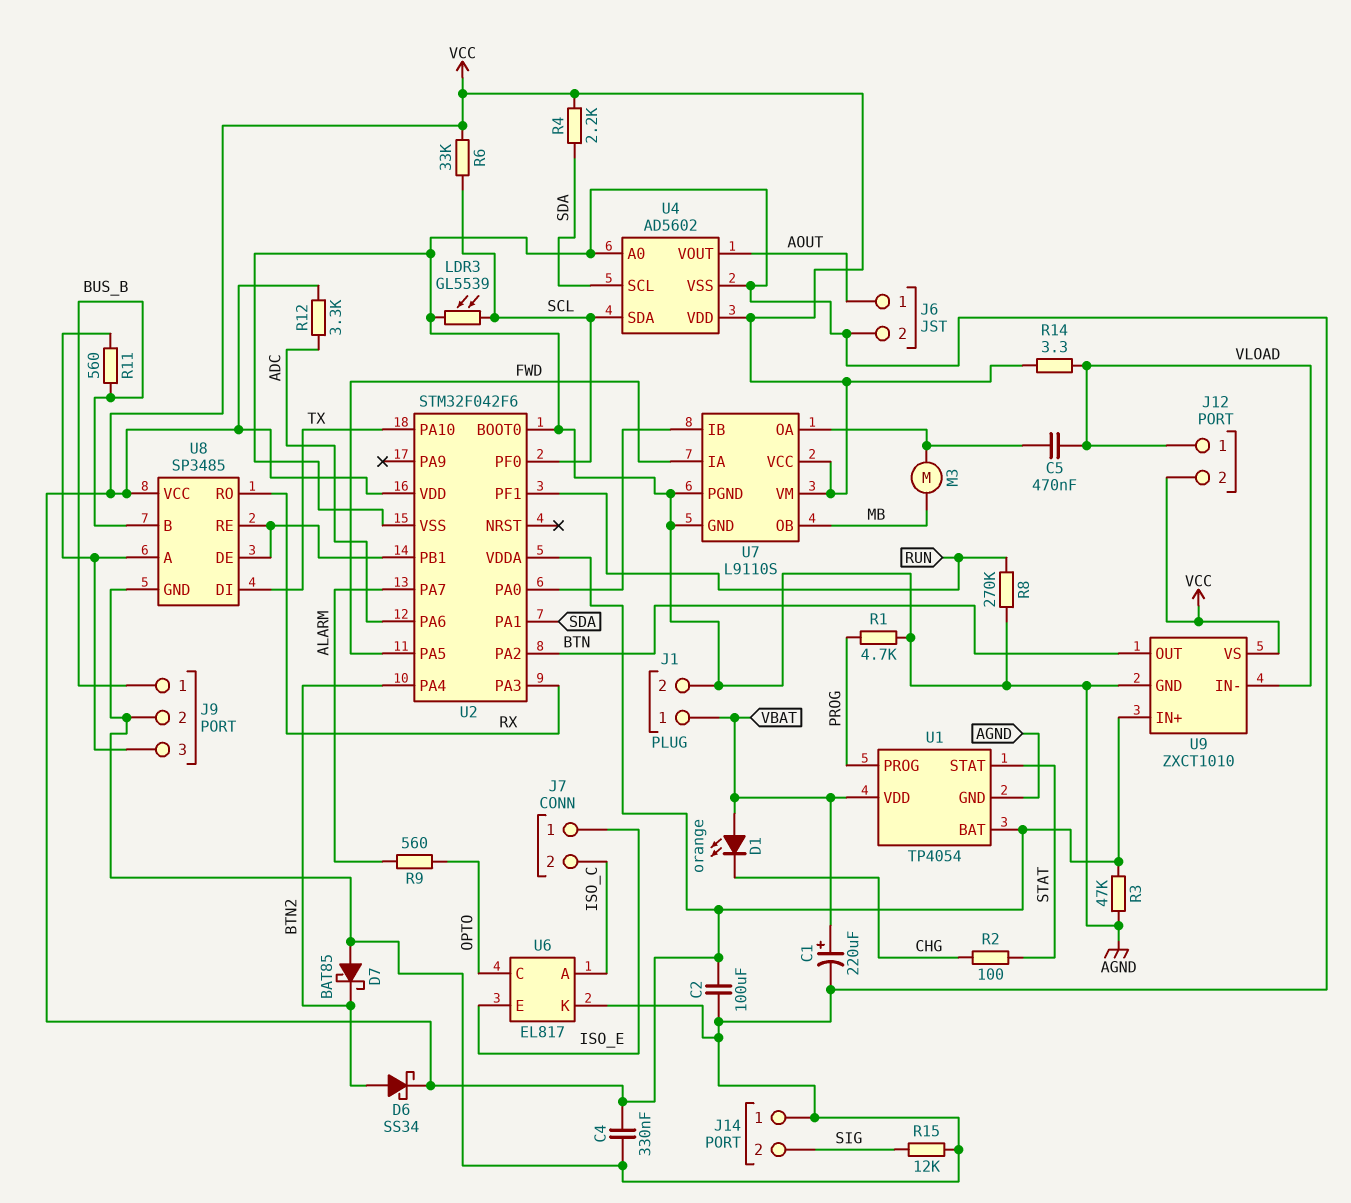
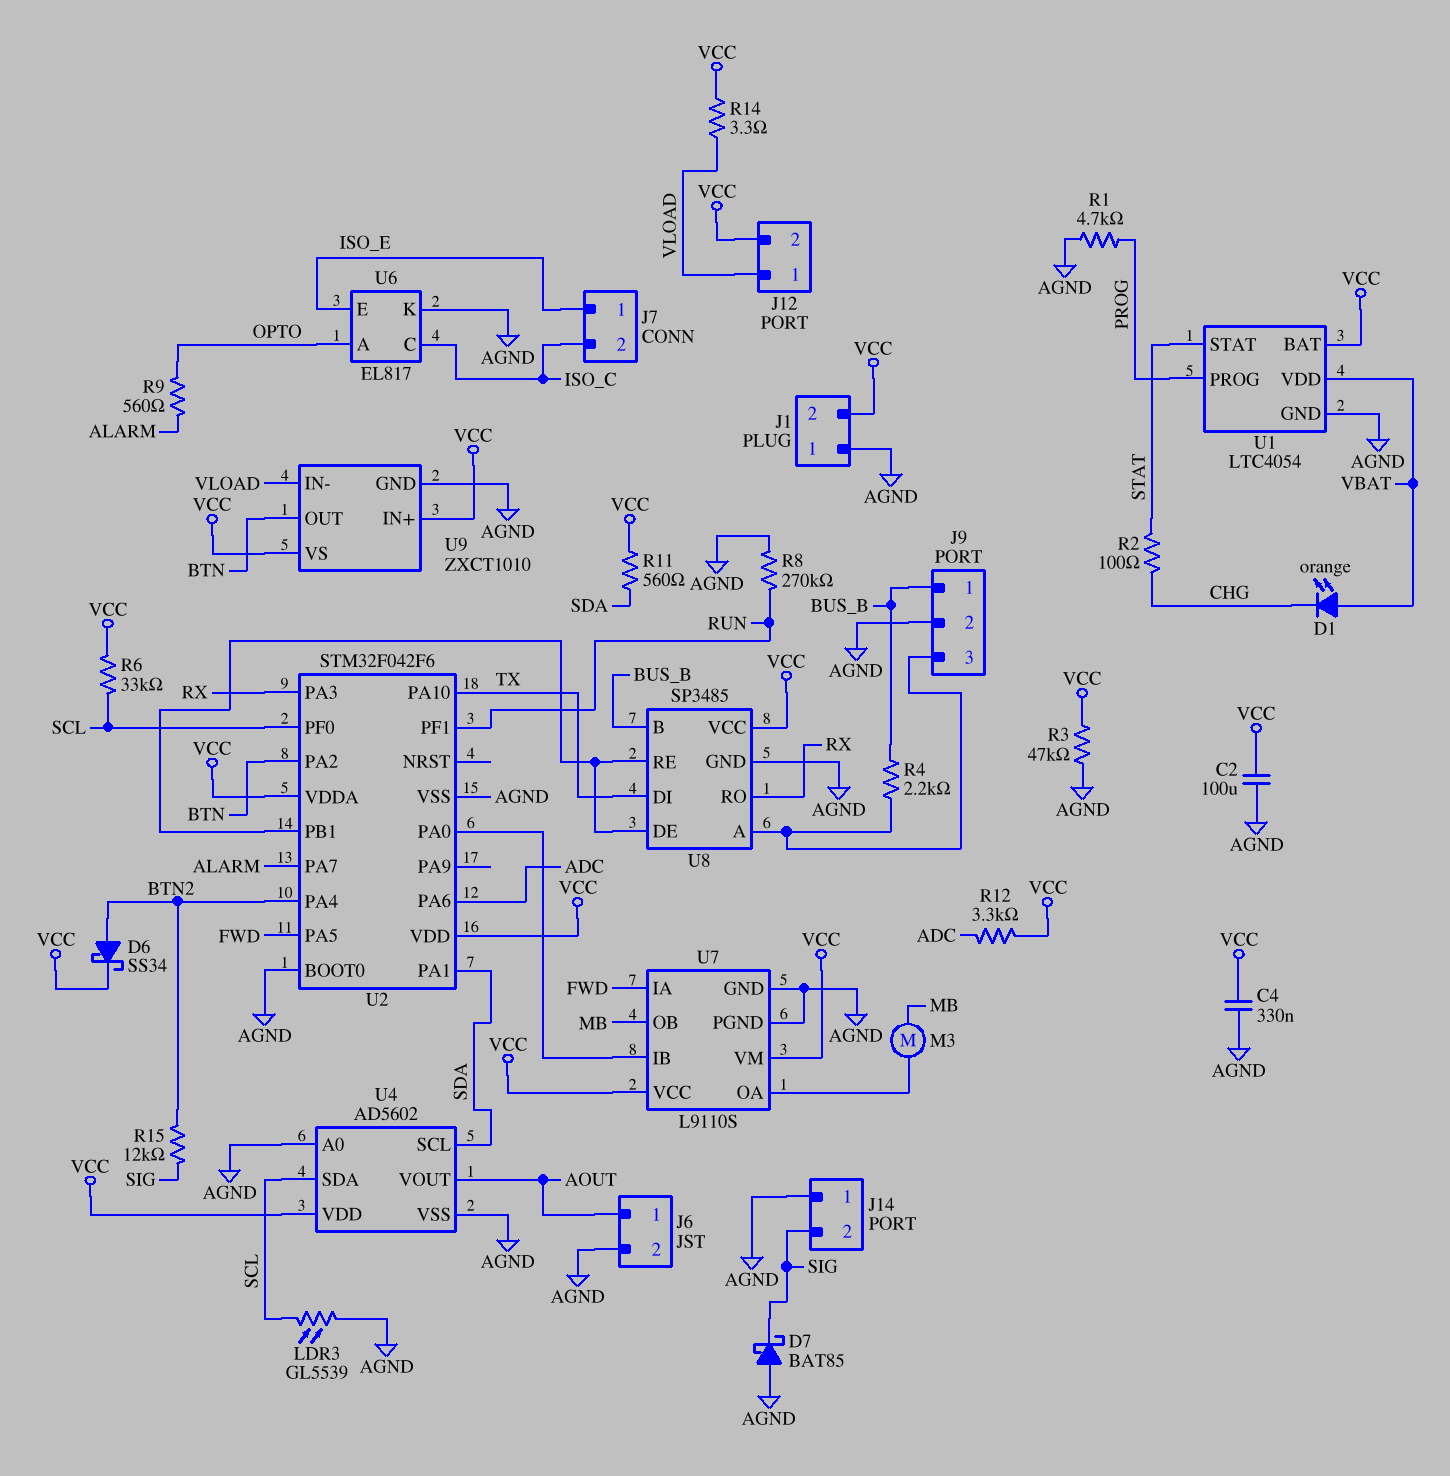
C1: 220uF (plus VBAT, minus AGND) -> none
C5: 470nF (U7/OA, VLOAD) -> none
D7: schottky BAT85 (A AGND, K BTN2) -> schottky BAT85 (A AGND, K SIG)
J1 pin 1: VBAT -> AGND
J1 pin 2: AGND -> VCC
R4: 2.2k (SDA, VCC) -> 2.2k (BUS_B, J9/3)
R11: 560 (BUS_B, J9/3) -> 560 (SDA, VCC)
R15: 12k (AGND, SIG) -> 12k (BTN2, SIG)
U1: TP4054 -> LTC4054
U6 pin A: ISO_C -> OPTO
U6 pin C: OPTO -> ISO_C

